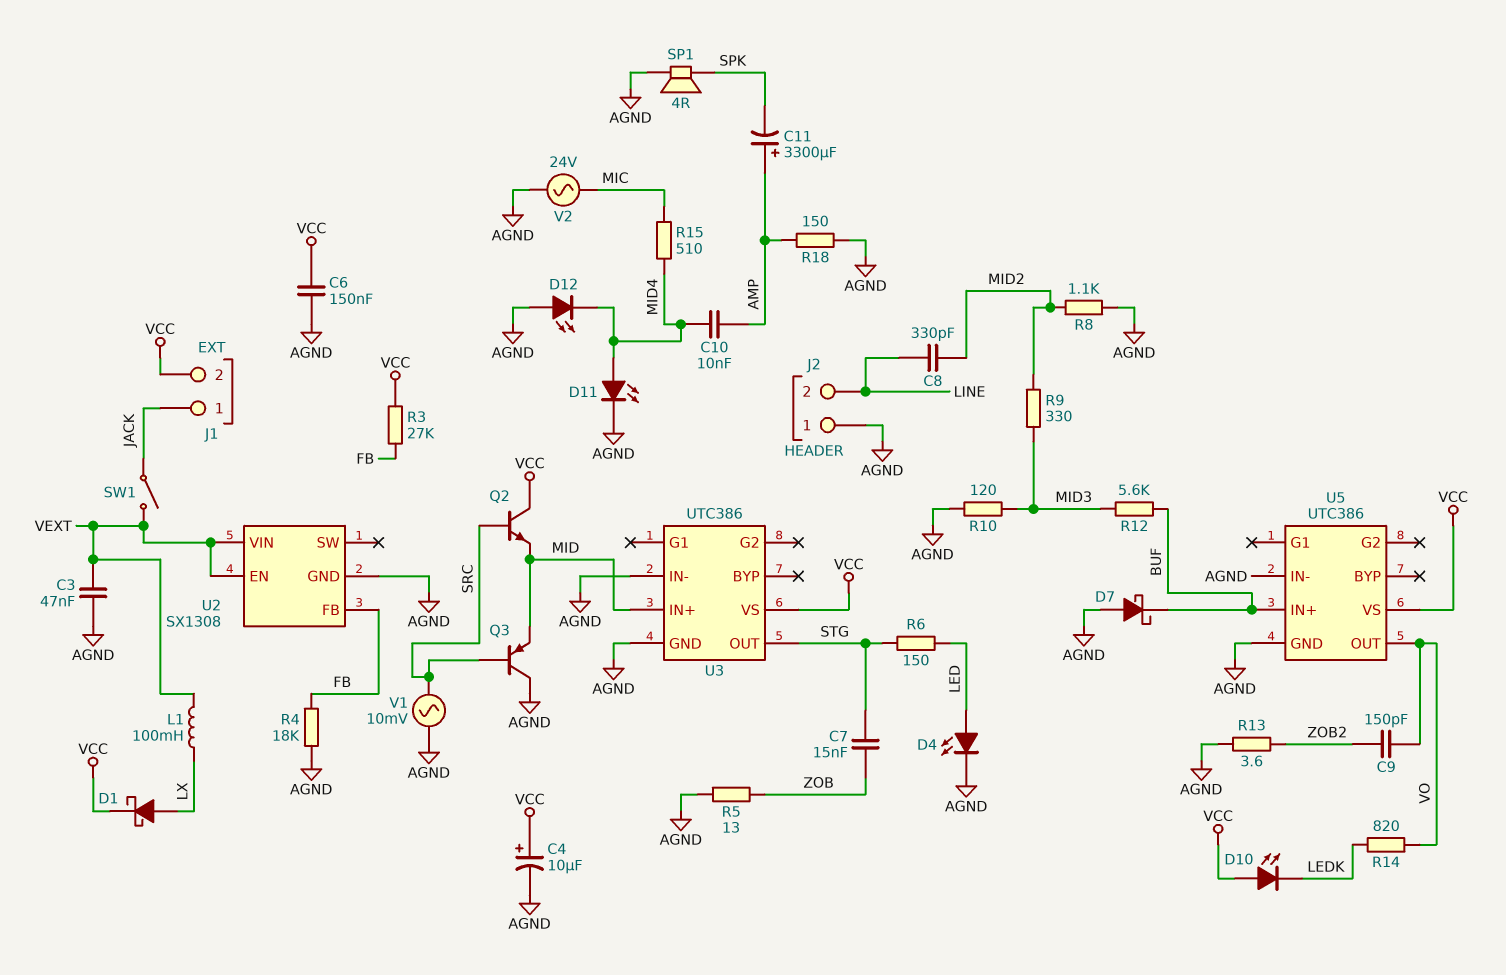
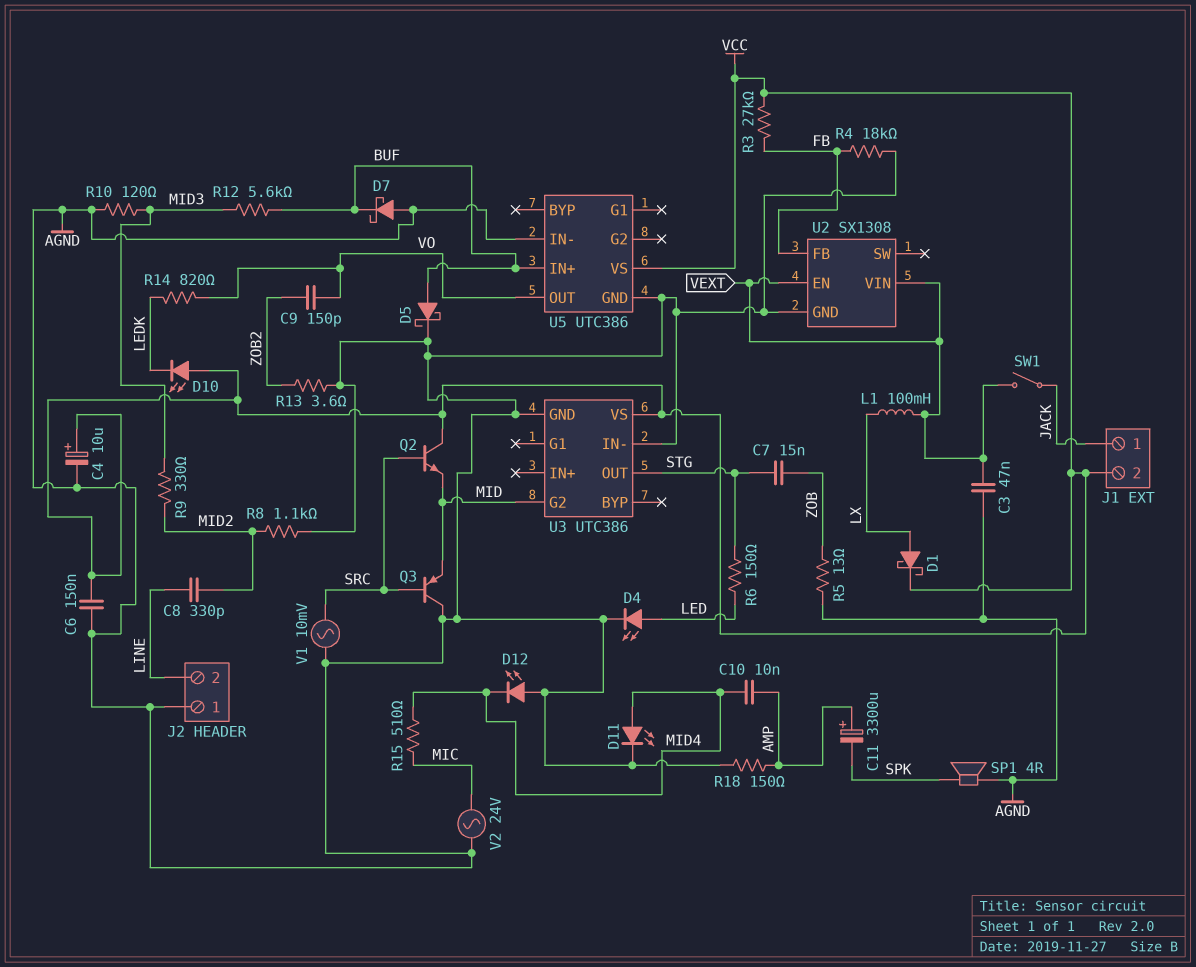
D5: none -> schottky (A BUF, K AGND)
U3 pin G2: none -> MID
U3 pin IN+: MID -> none

